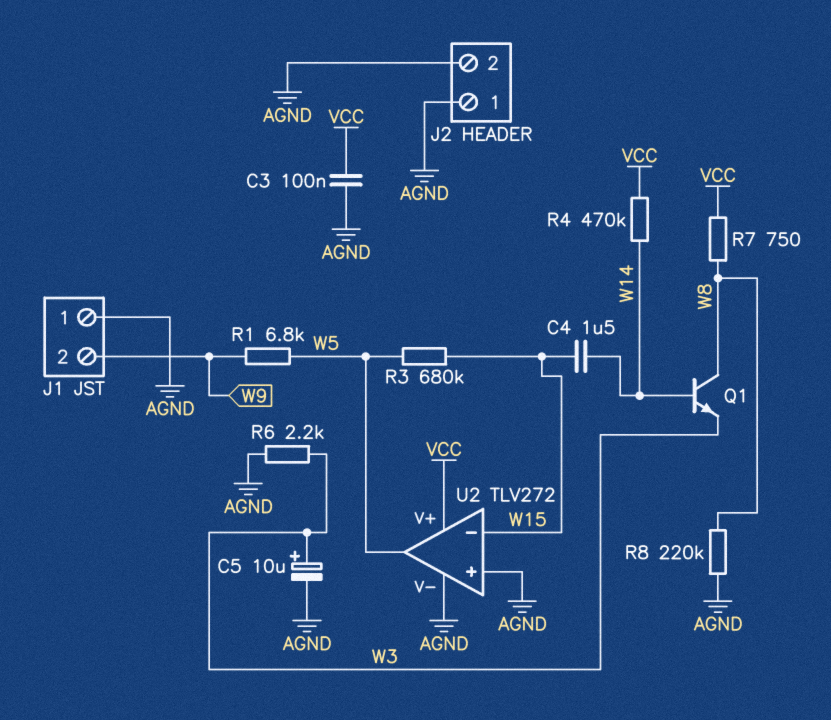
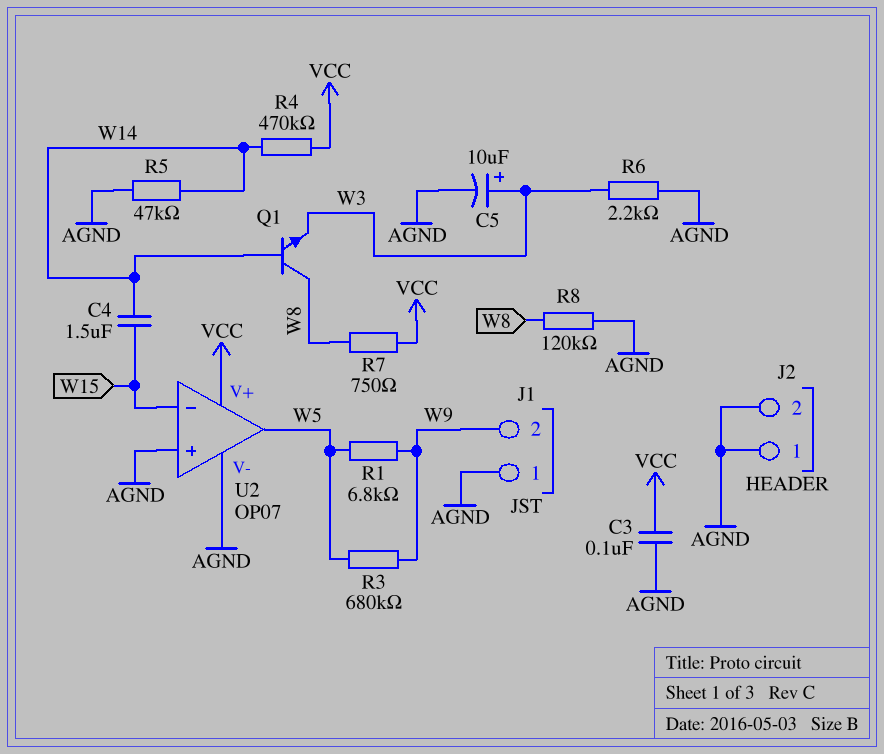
R3: 680k (W5, W15) -> 680k (W5, W9)
R5: none -> 47k (AGND, W14)
R8: 220k (AGND, W8) -> 120k (AGND, W8)
U2: TLV272 -> OP07

